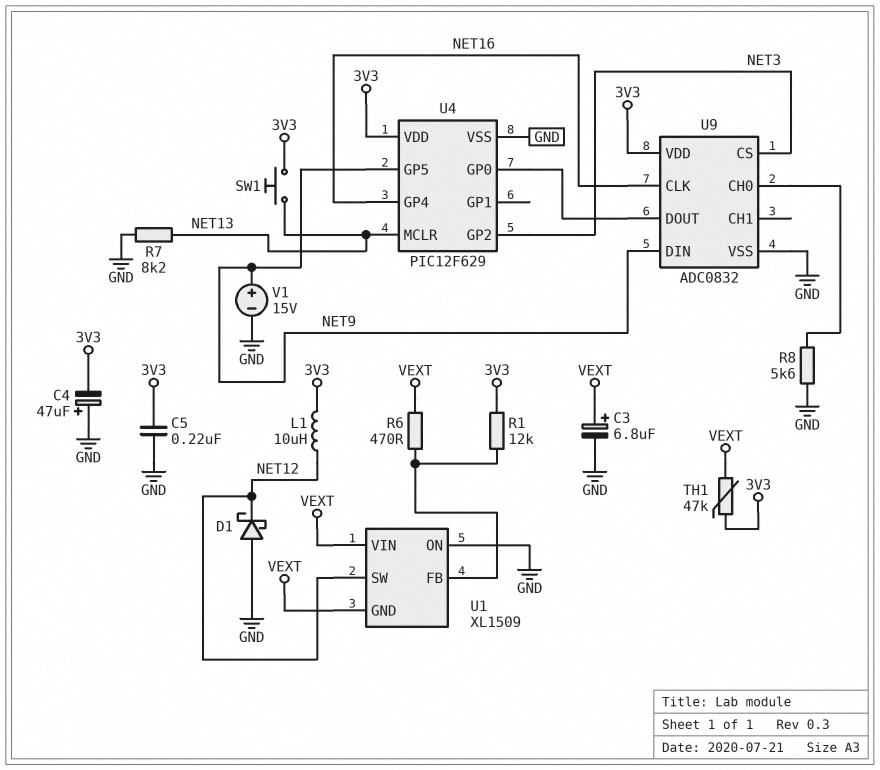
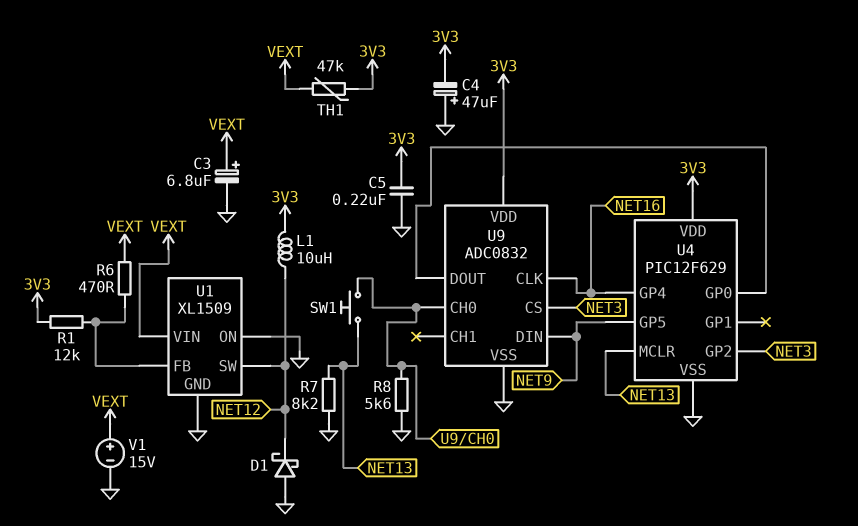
SW1: button (3V3, NET13) -> button (NET13, U9/CH0)
U1 pin GND: VEXT -> GND
V1: 15V (plus NET9, minus GND) -> 15V (plus VEXT, minus GND)

